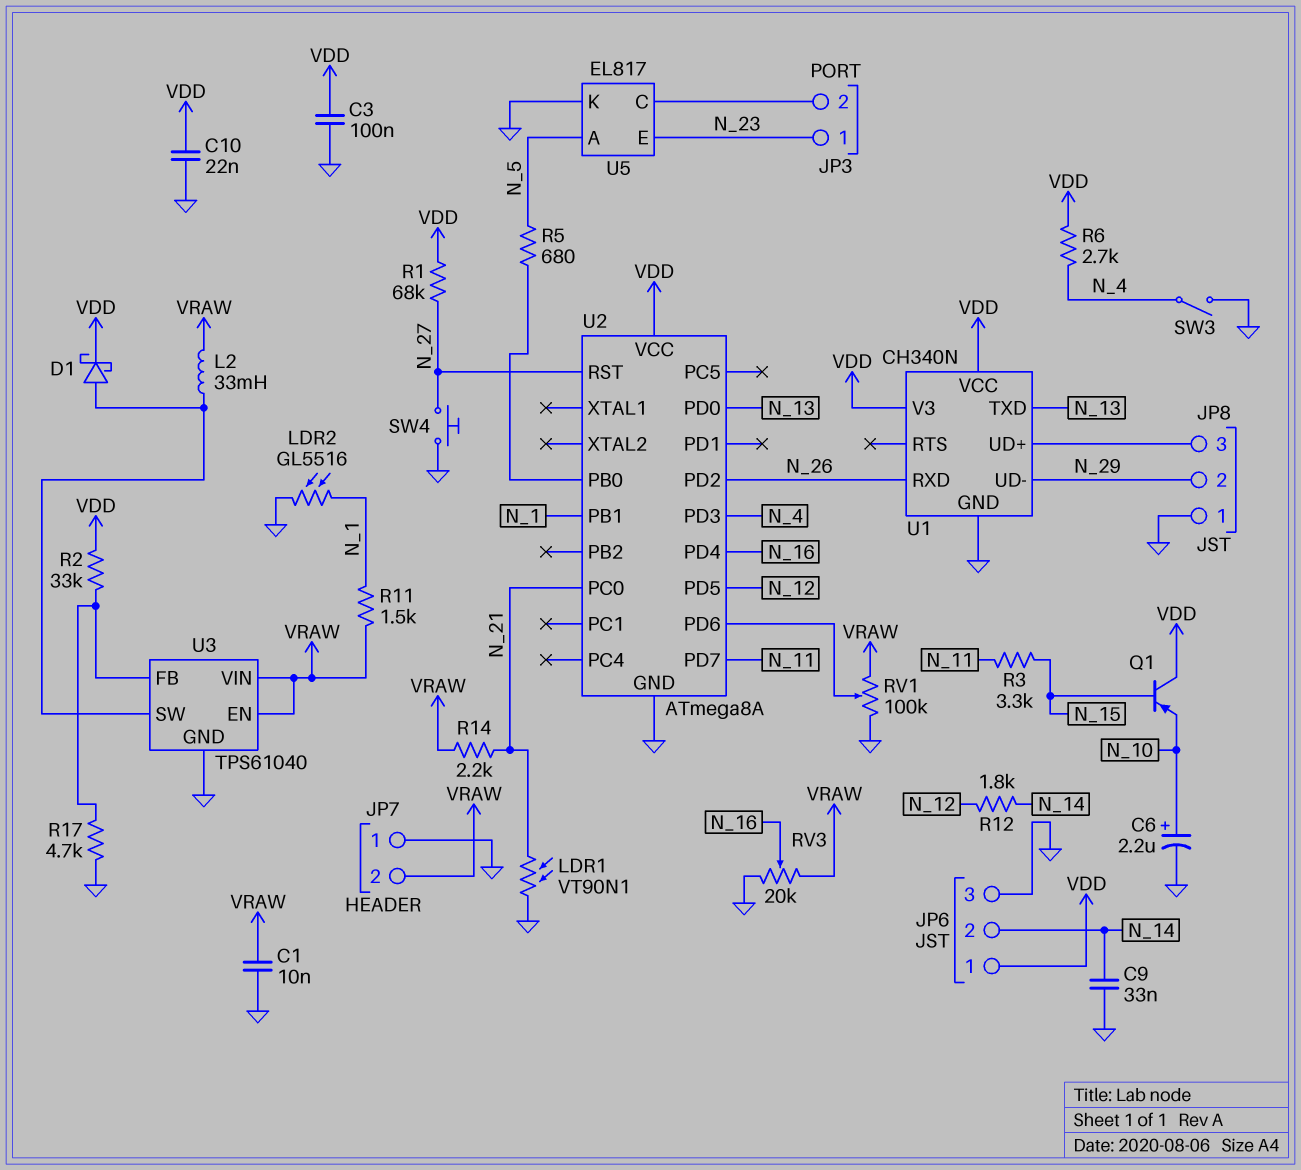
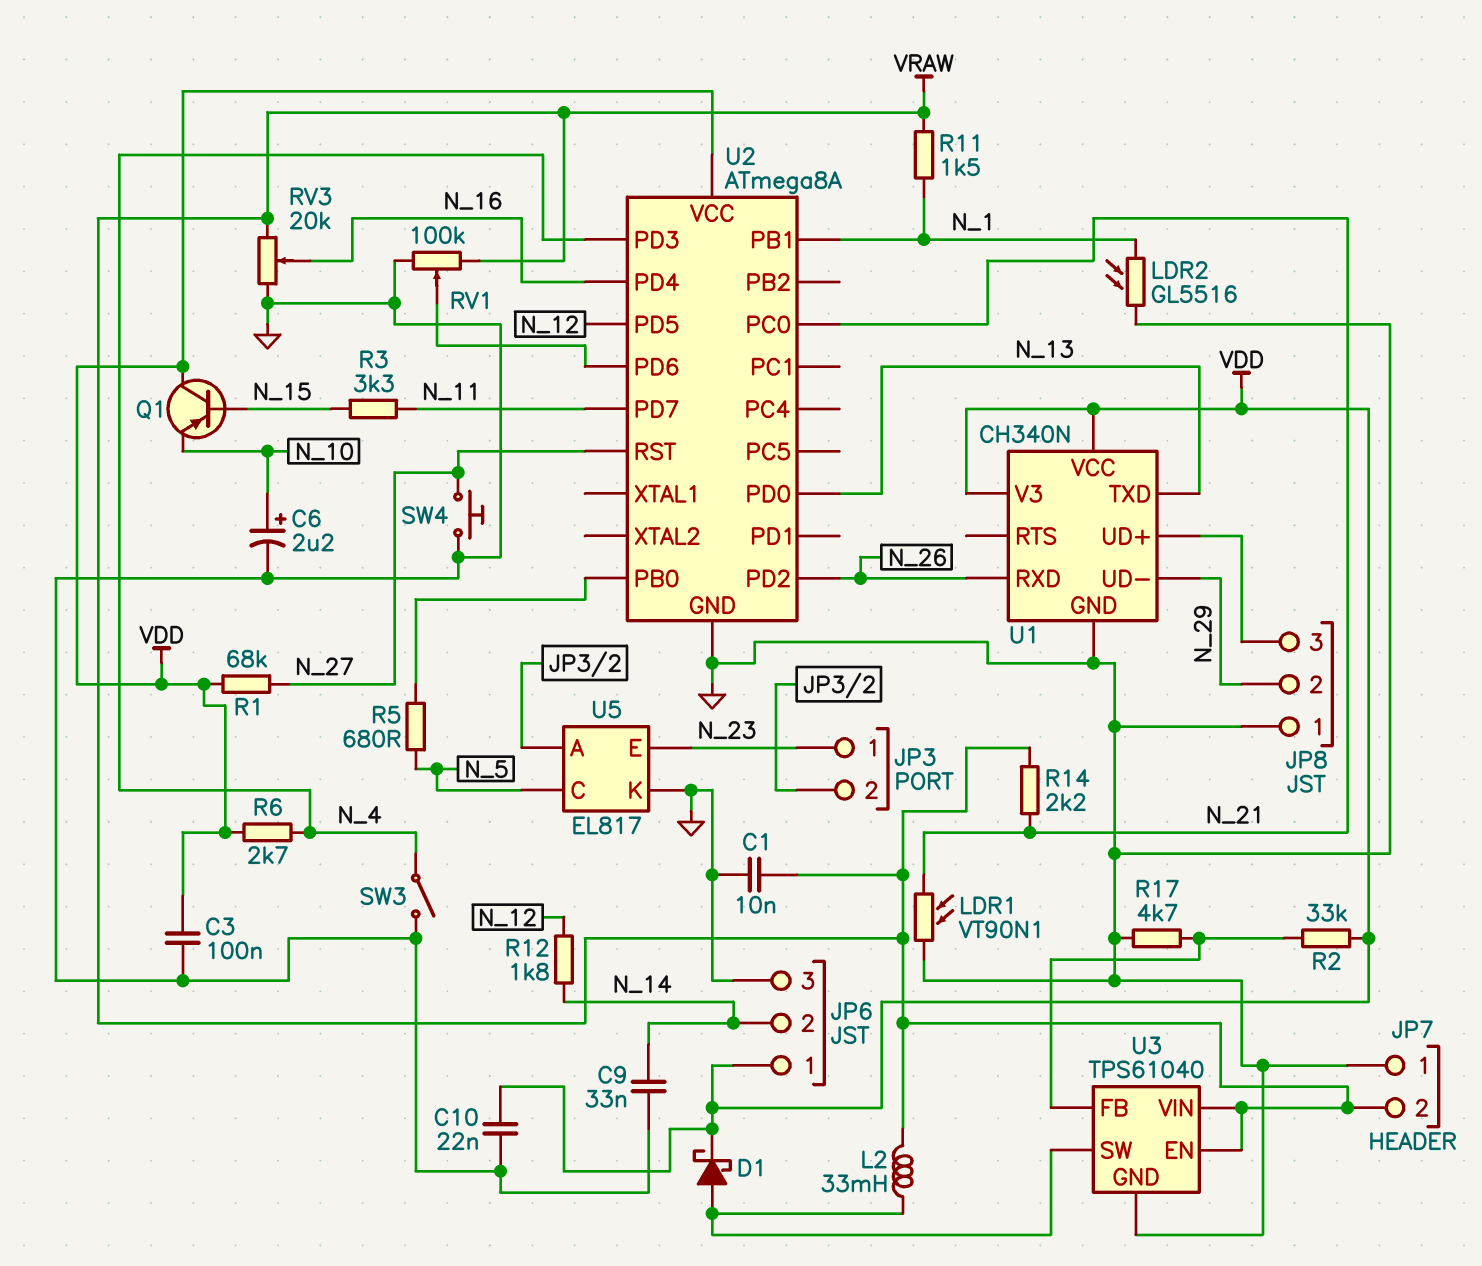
U5 pin A: N_5 -> JP3/2
U5 pin C: JP3/2 -> N_5

